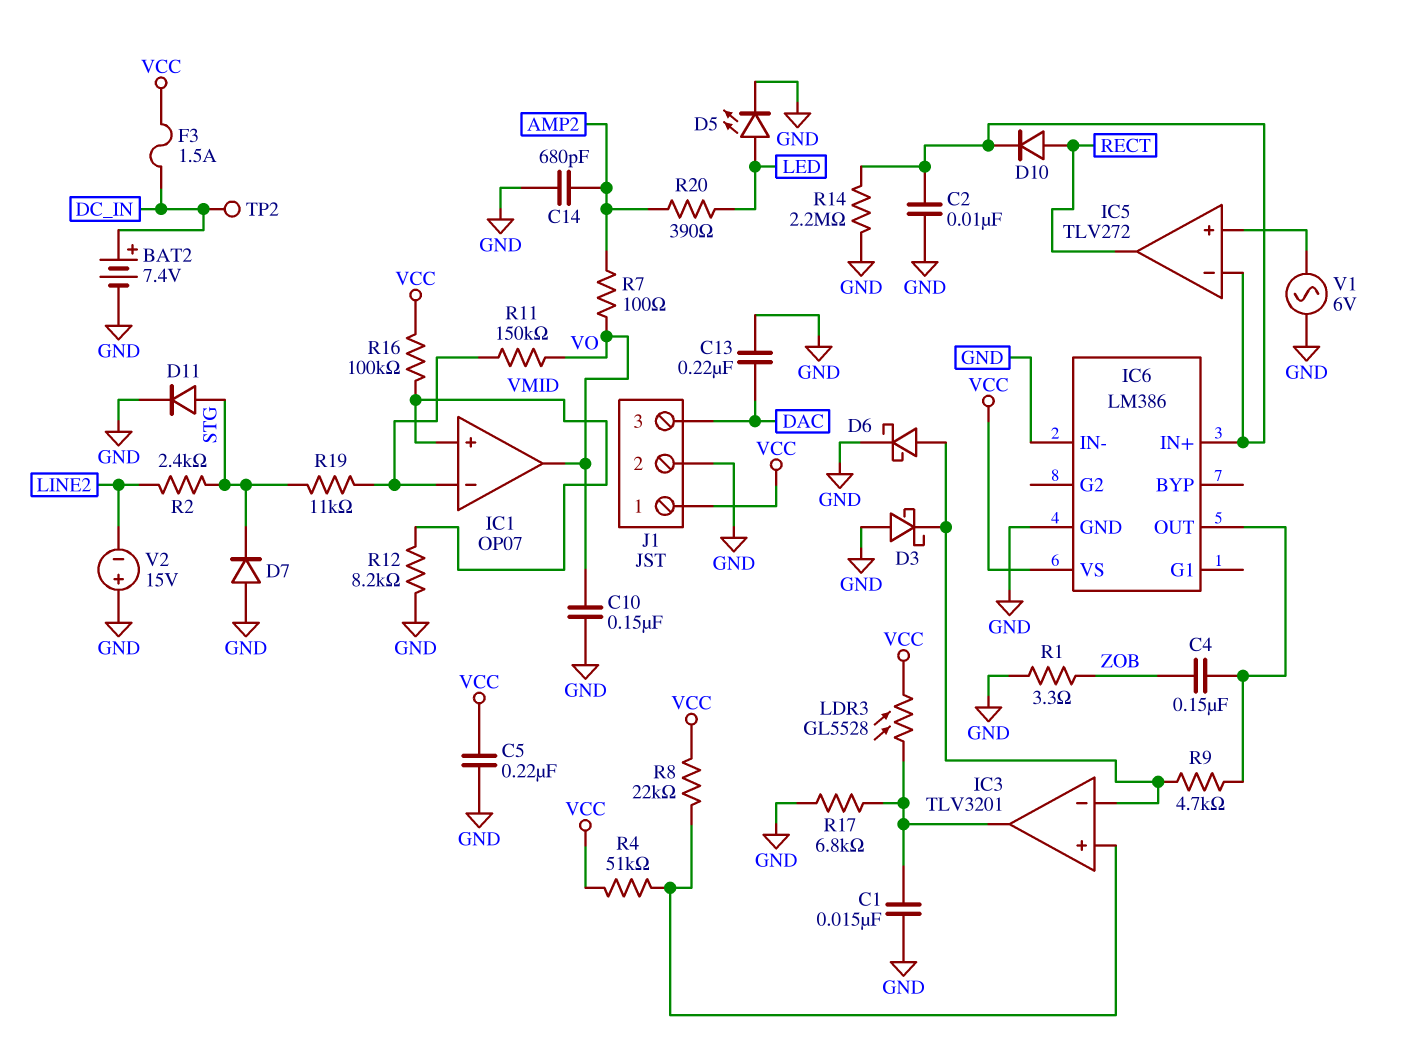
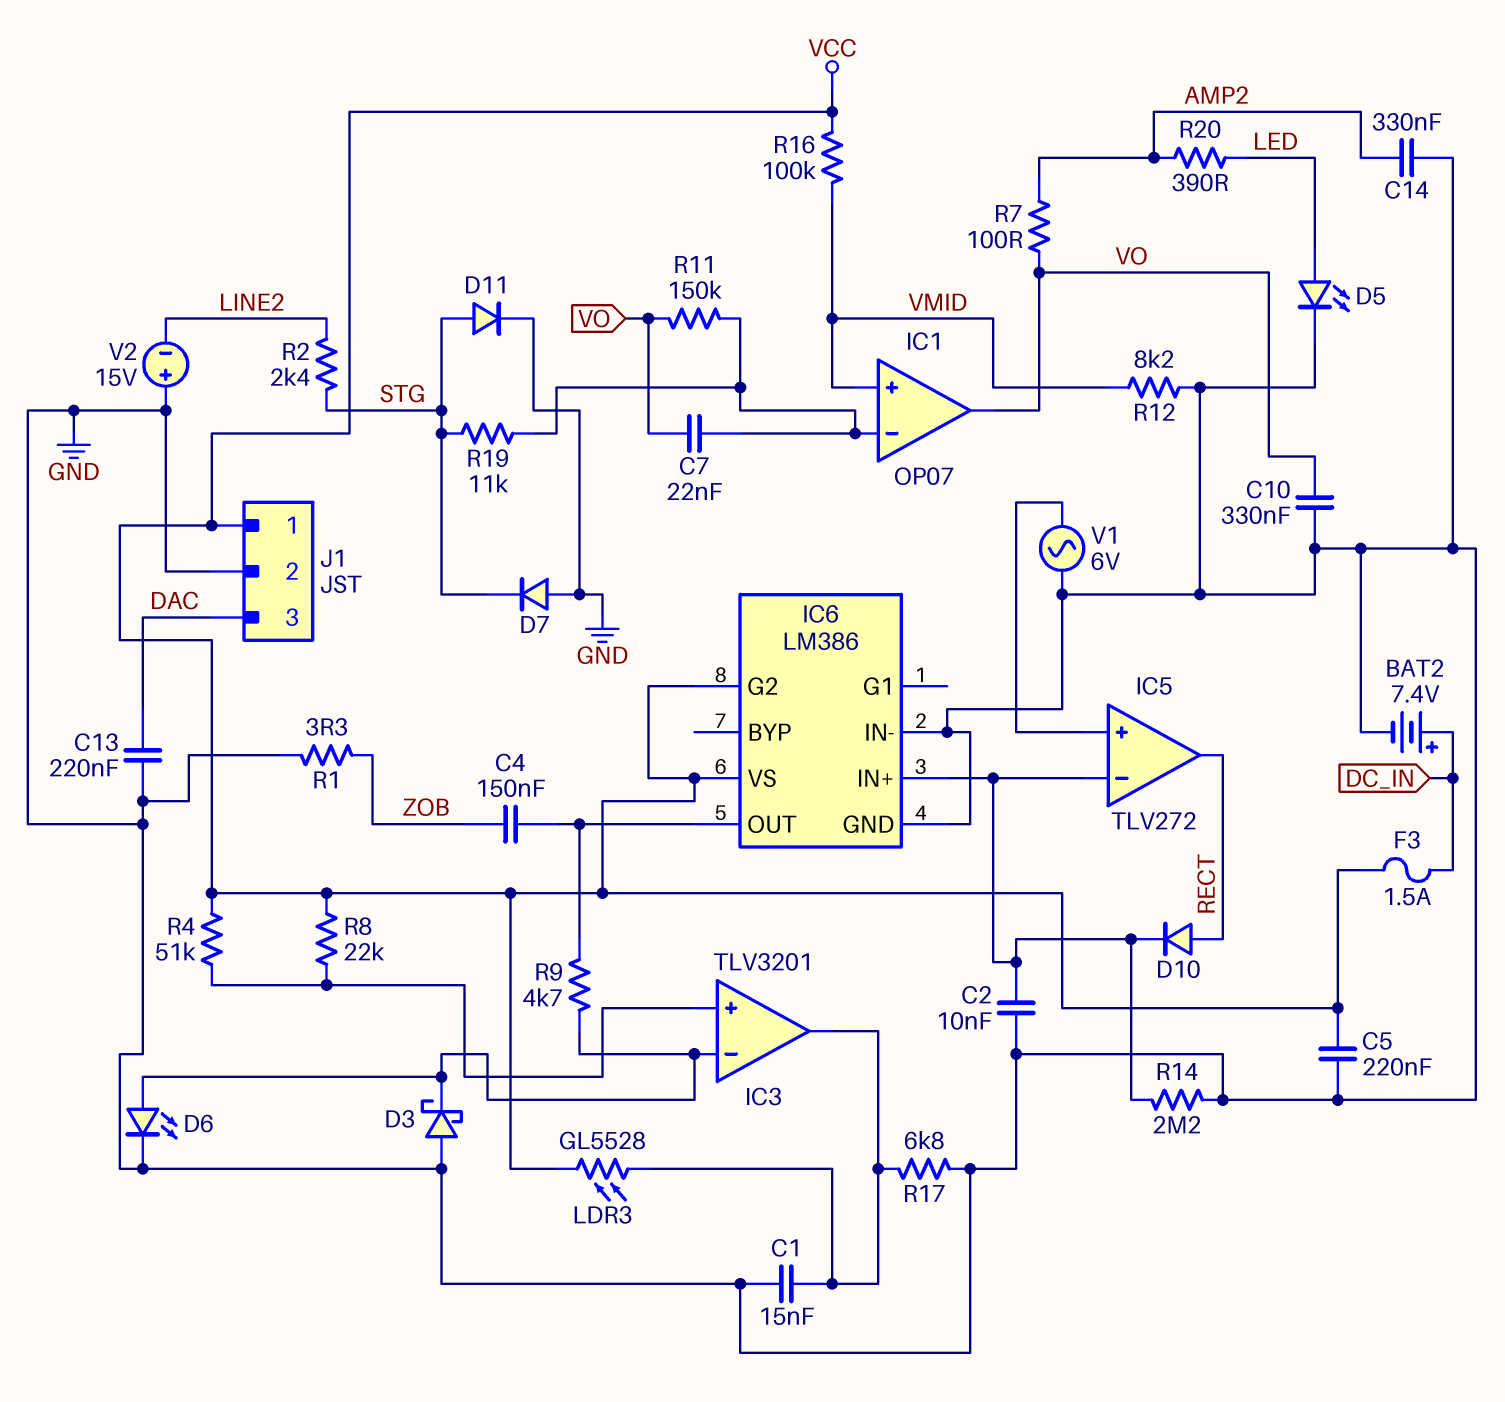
C7: none -> 22nF (IC1/in-, VO)
C10: 150nF (GND, VO) -> 330nF (GND, VO)
C14: 680pF (AMP2, GND) -> 330nF (AMP2, GND)
D6: schottky (A IC3/in-, K GND) -> LED (A IC3/in-, K GND)
IC6 pin G2: none -> VCC
TP2: test point (DC_IN) -> none

